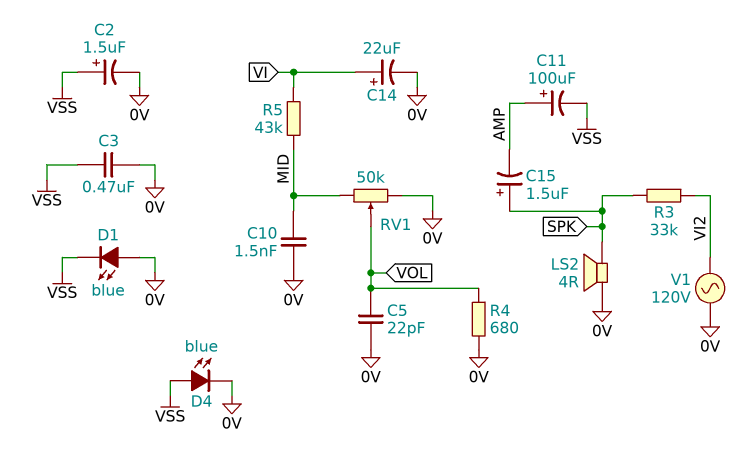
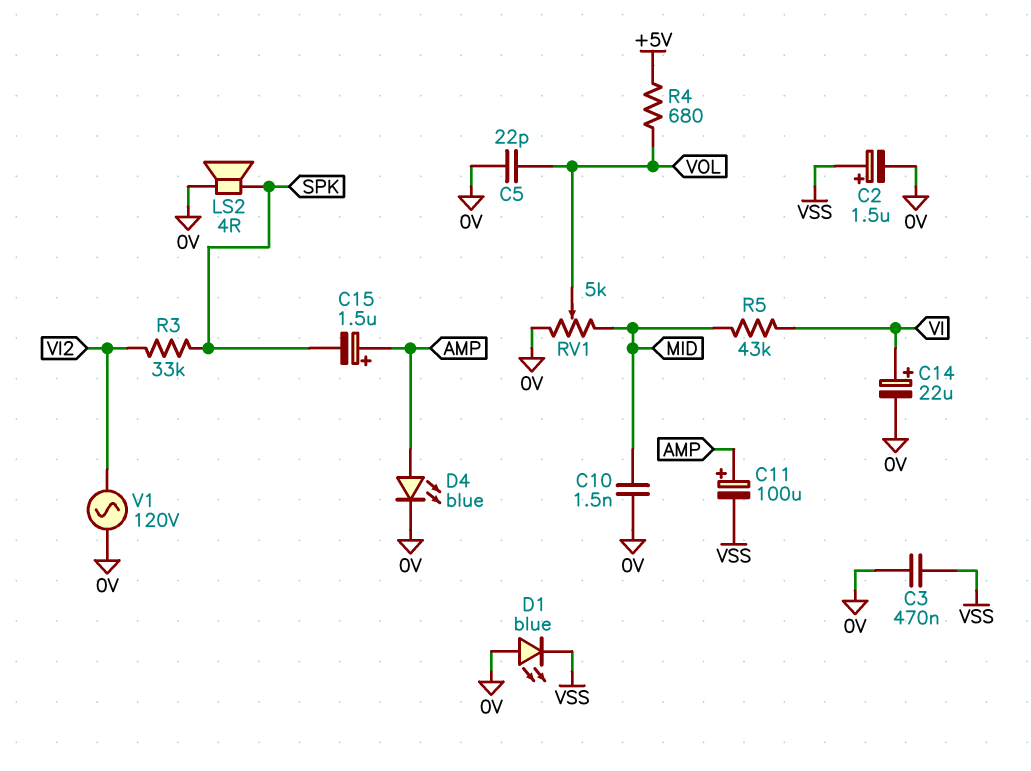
C15: 1.5uF (plus SPK, minus AMP) -> 1.5uF (plus AMP, minus SPK)
D4: LED blue (A VSS, K 0V) -> LED blue (A AMP, K 0V)
R4: 680 (0V, VOL) -> 680 (+5V, VOL)
RV1: 50k (0V, MID, wiper VOL) -> 5k (0V, MID, wiper VOL)

